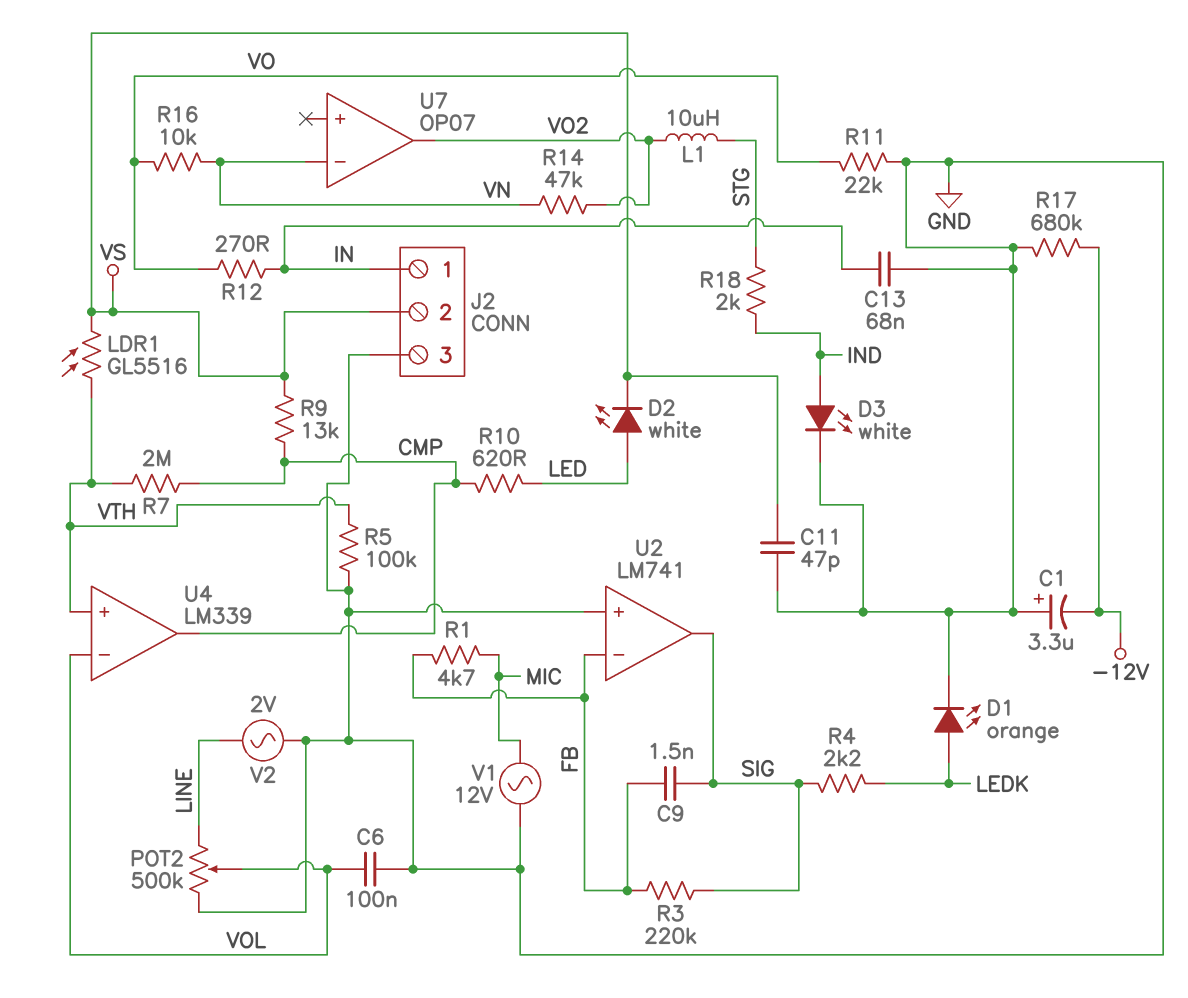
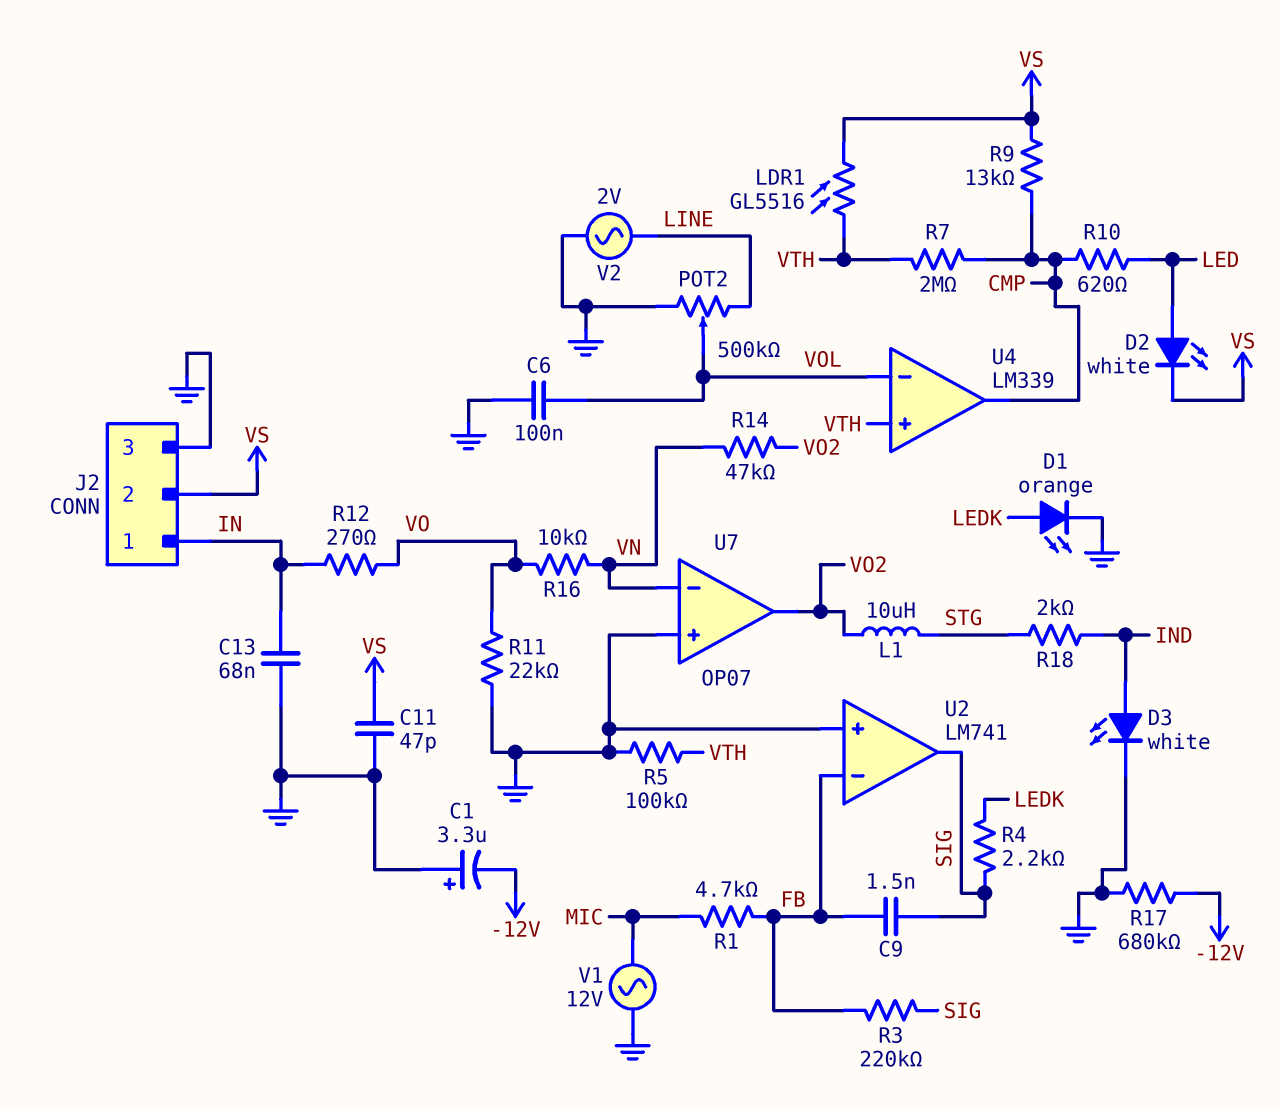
U7 pin in+: none -> GND

